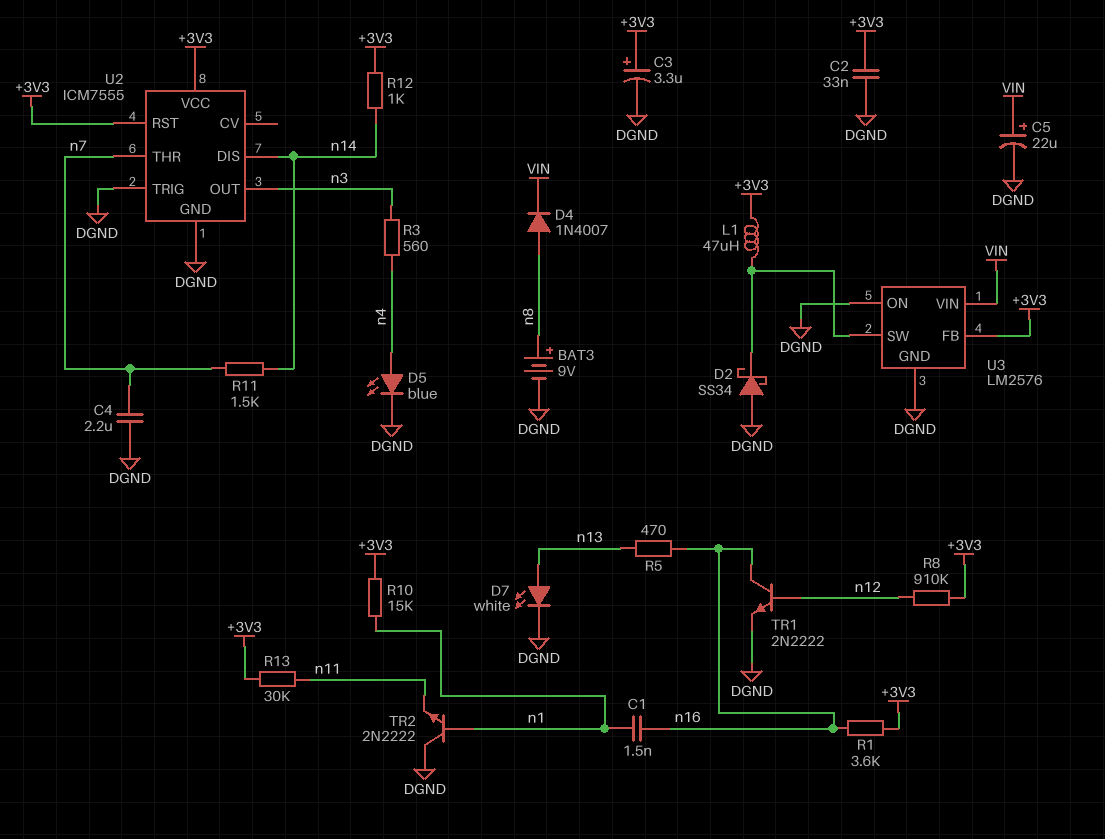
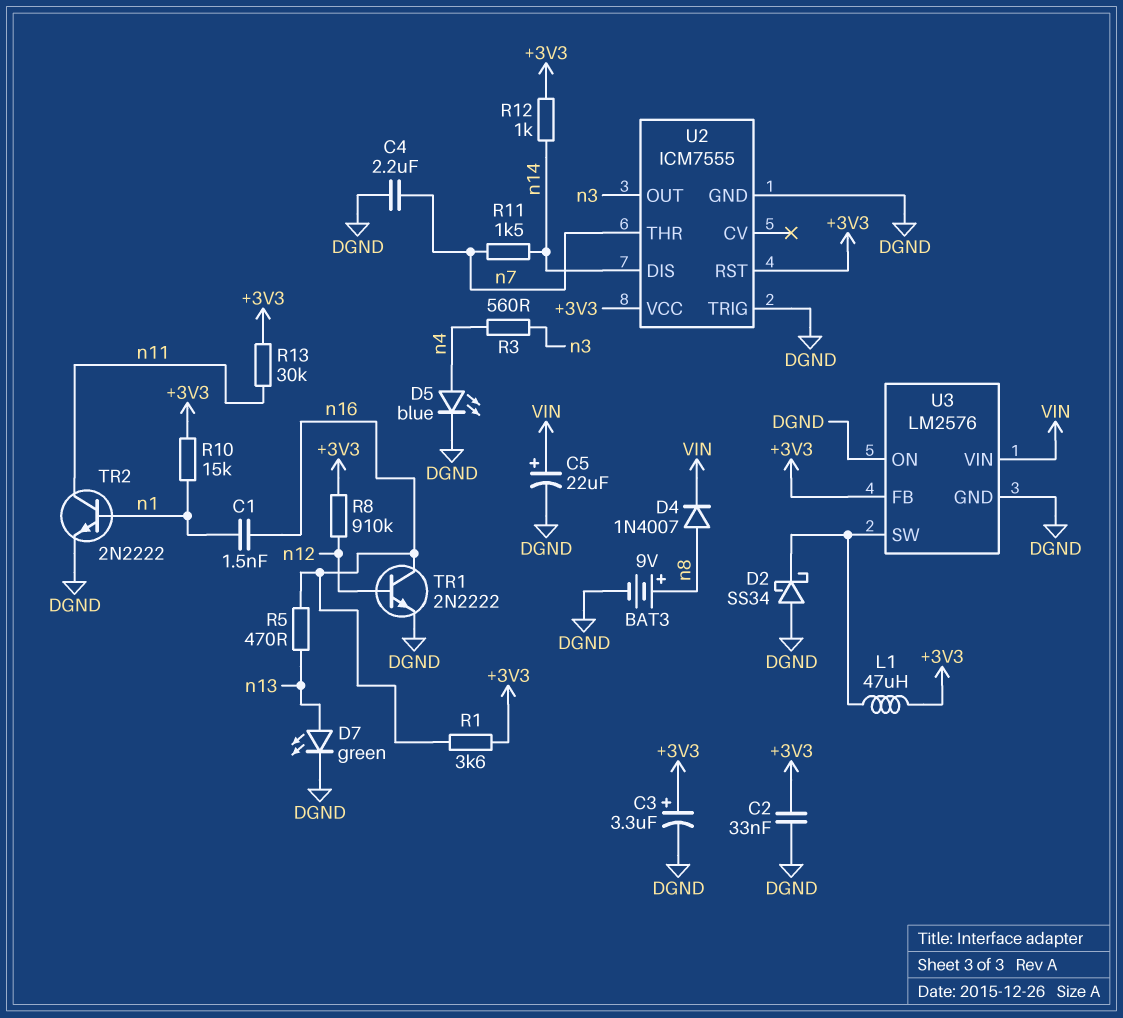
D7: LED white (A n13, K DGND) -> LED green (A n13, K DGND)
TR2: NPN 2N2222 (B n1, C DGND, E n11) -> NPN 2N2222 (B n1, C n11, E DGND)

